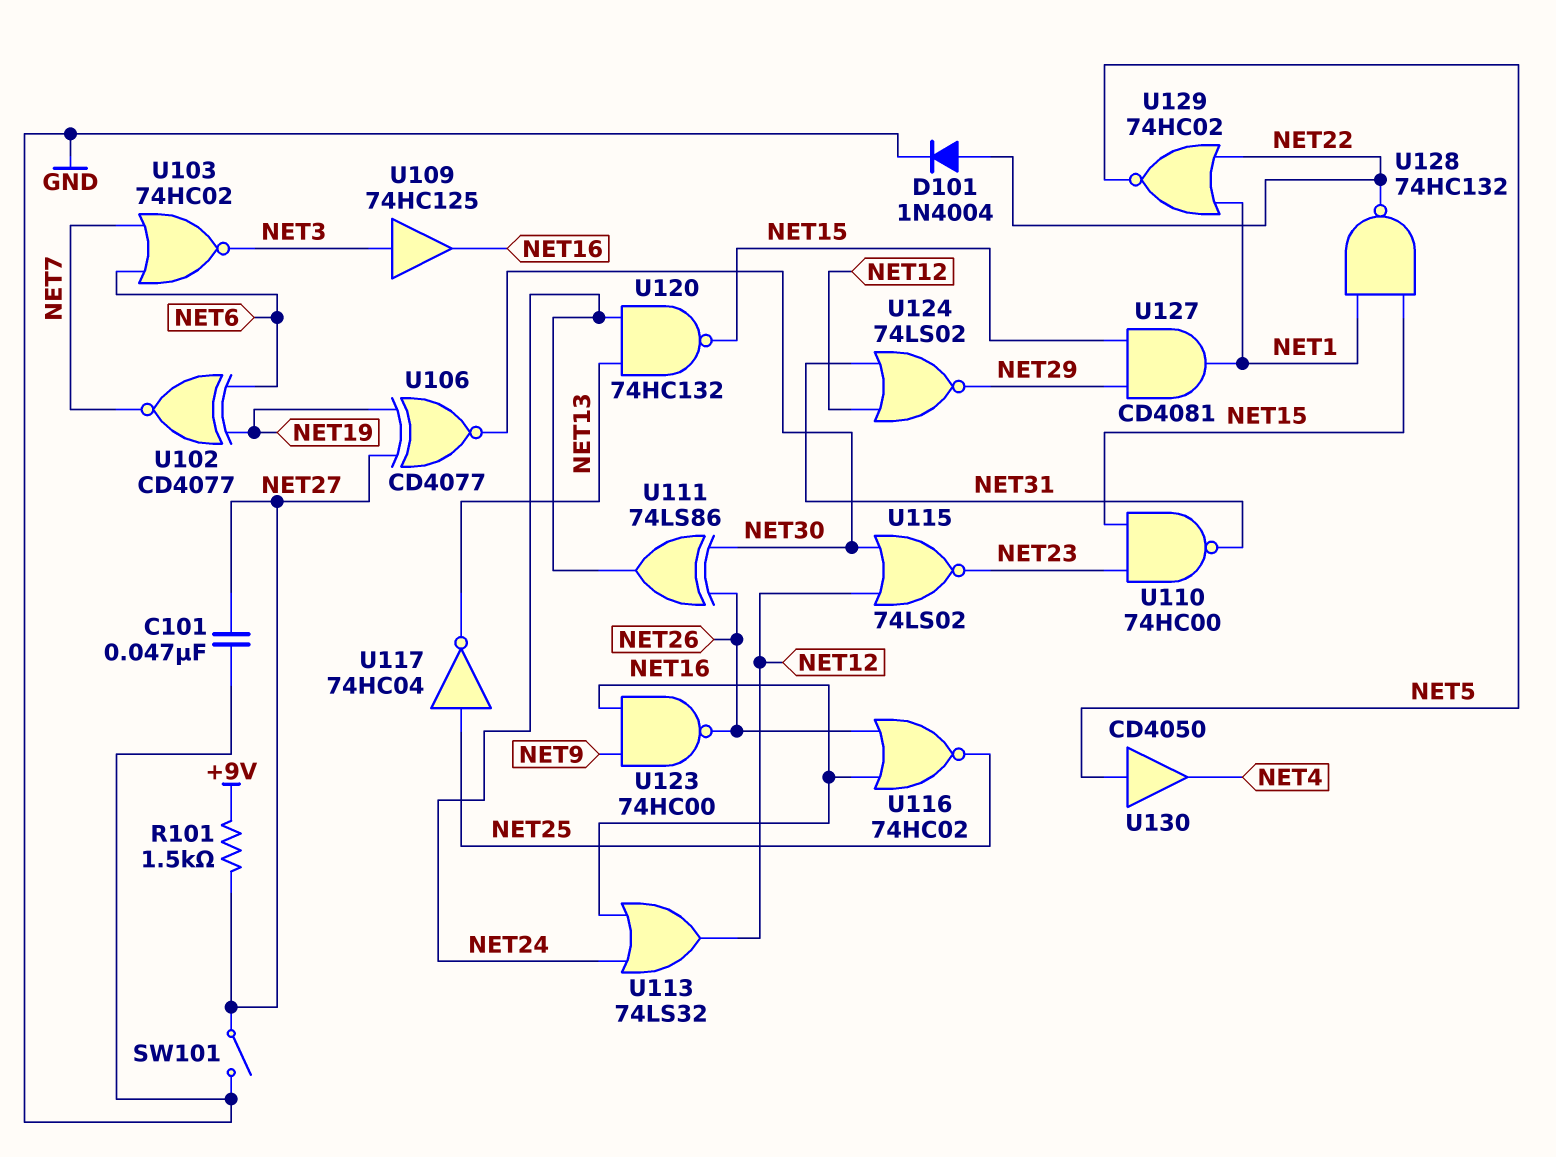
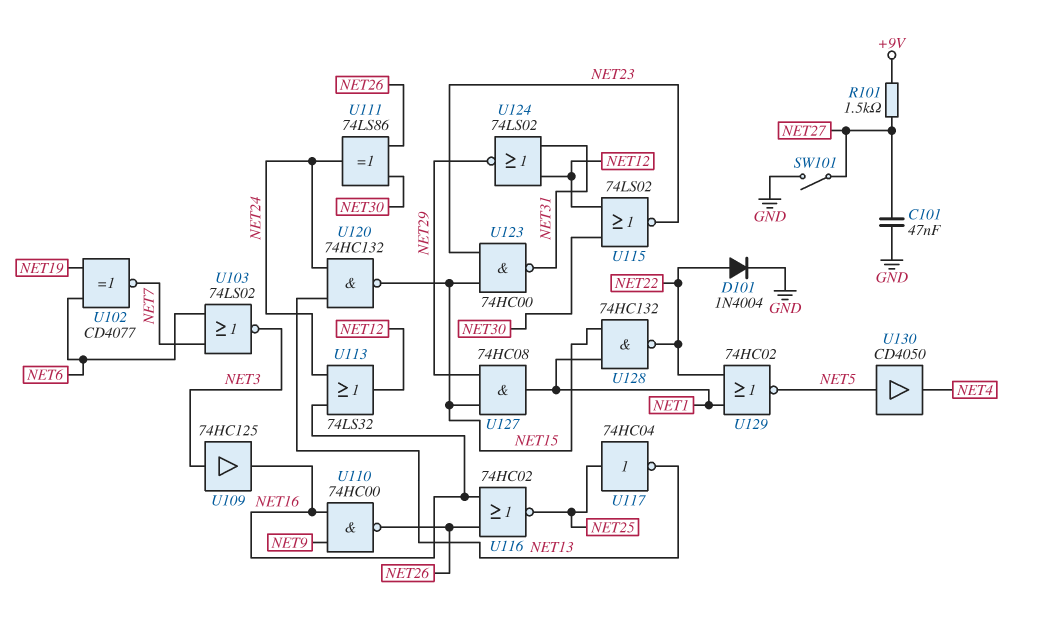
U103: NOR 74HC02 (in NET6, in NET7, out NET3) -> NOR 74LS02 (in NET6, in NET7, out NET3)
U106: XNOR CD4077 (in NET19, in NET27, out NET30) -> none
U110: NAND 74HC00 (in NET15, in NET23, out NET31) -> NAND 74HC00 (in NET9, in NET16, out NET26)
U123: NAND 74HC00 (in NET9, in NET16, out NET26) -> NAND 74HC00 (in NET15, in NET23, out NET31)
U127: AND CD4081 (in NET15, in NET29, out NET1) -> AND 74HC08 (in NET15, in NET29, out NET1)

